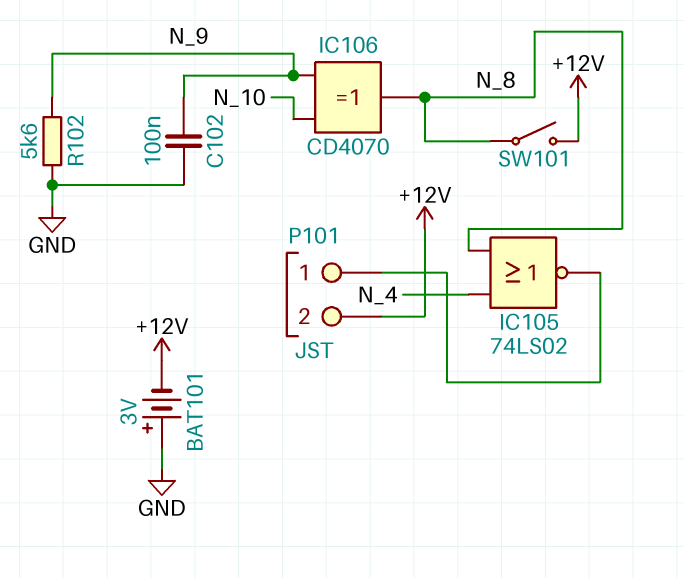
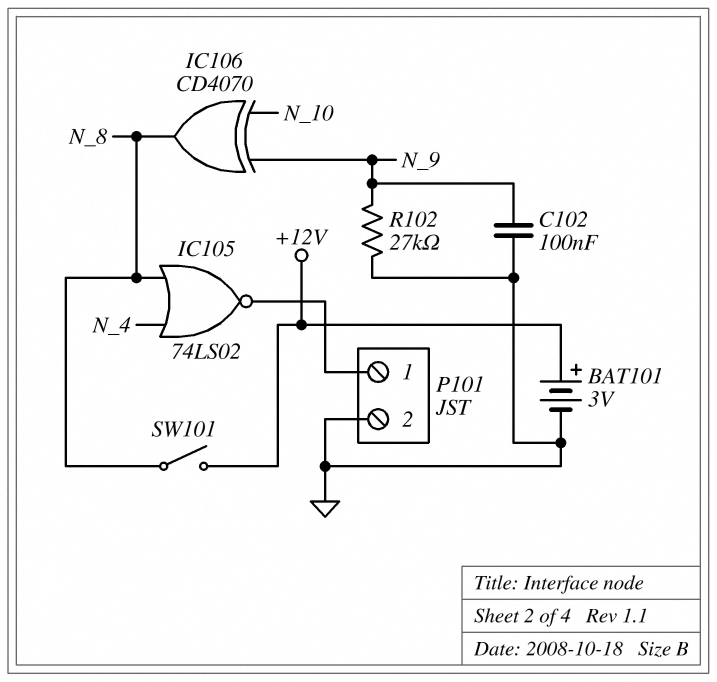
BAT101: 3V (plus GND, minus +12V) -> 3V (plus +12V, minus GND)
P101 pin 2: +12V -> GND
R102: 5.6k (GND, N_9) -> 27k (GND, N_9)

